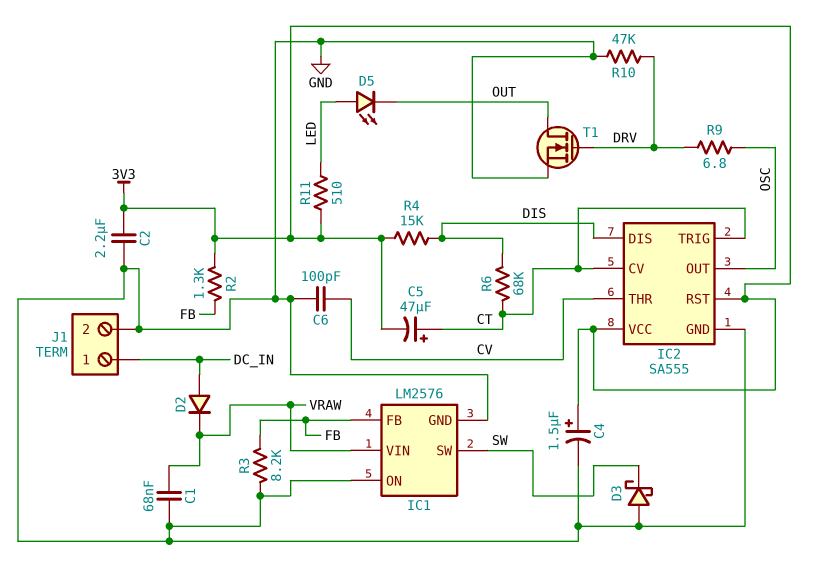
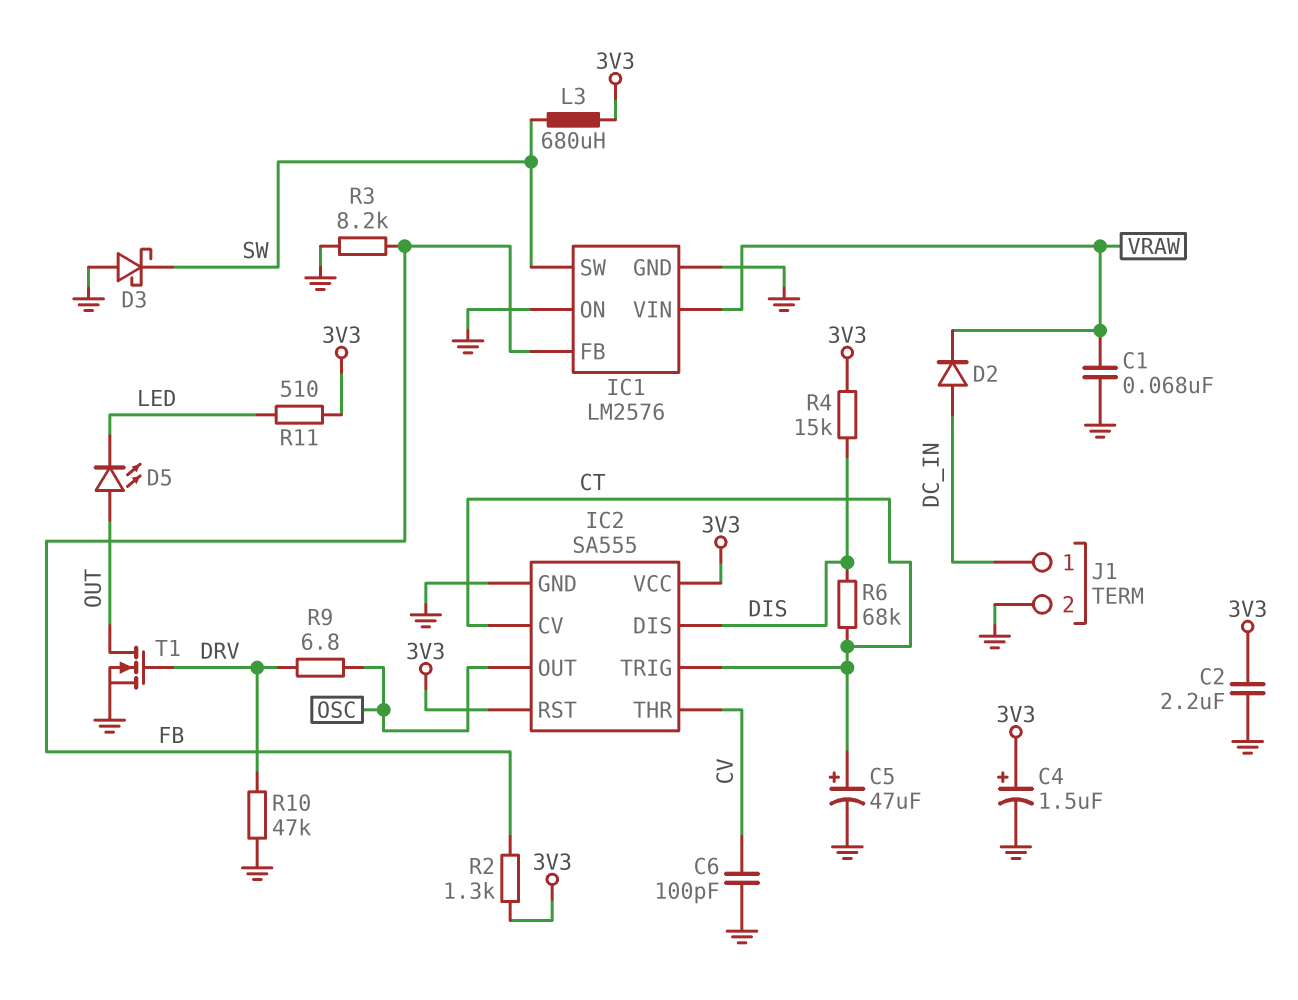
C5: 47uF (plus CT, minus 3V3) -> 47uF (plus CT, minus GND)
D5: LED (A LED, K OUT) -> LED (A OUT, K LED)
L3: none -> 680uH (3V3, SW)

